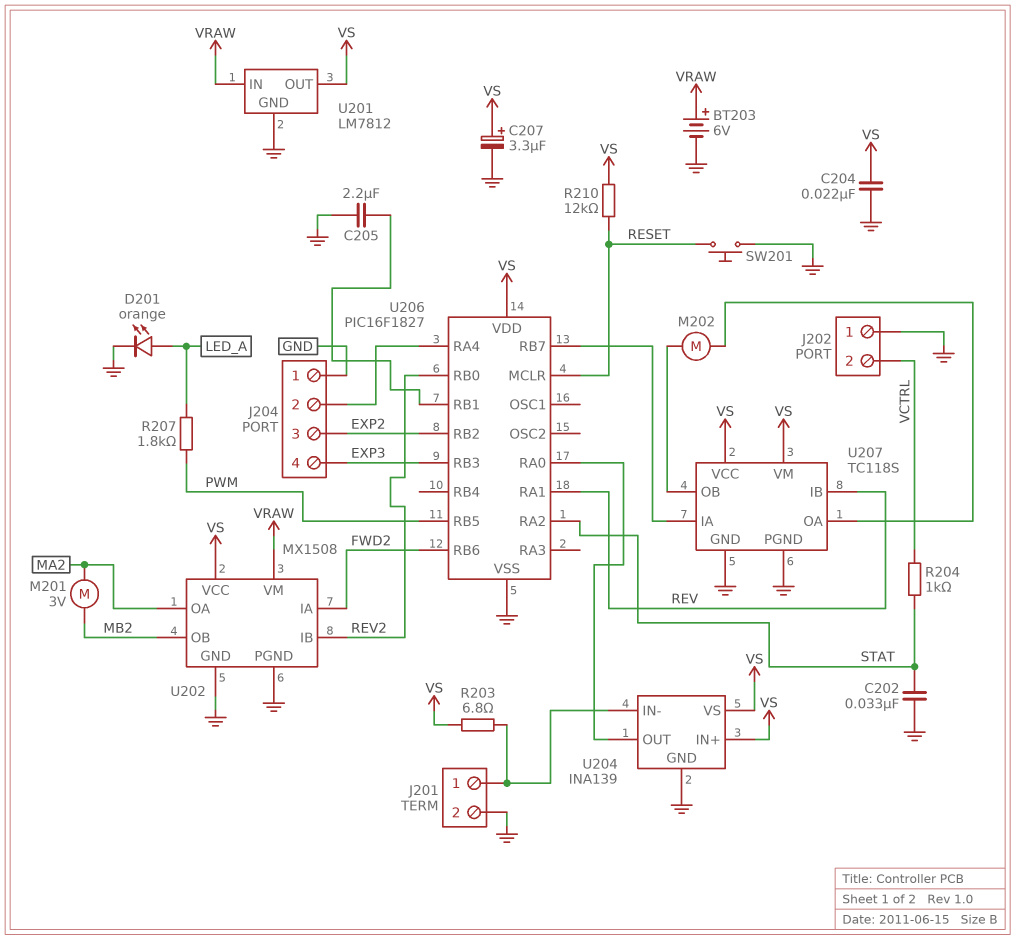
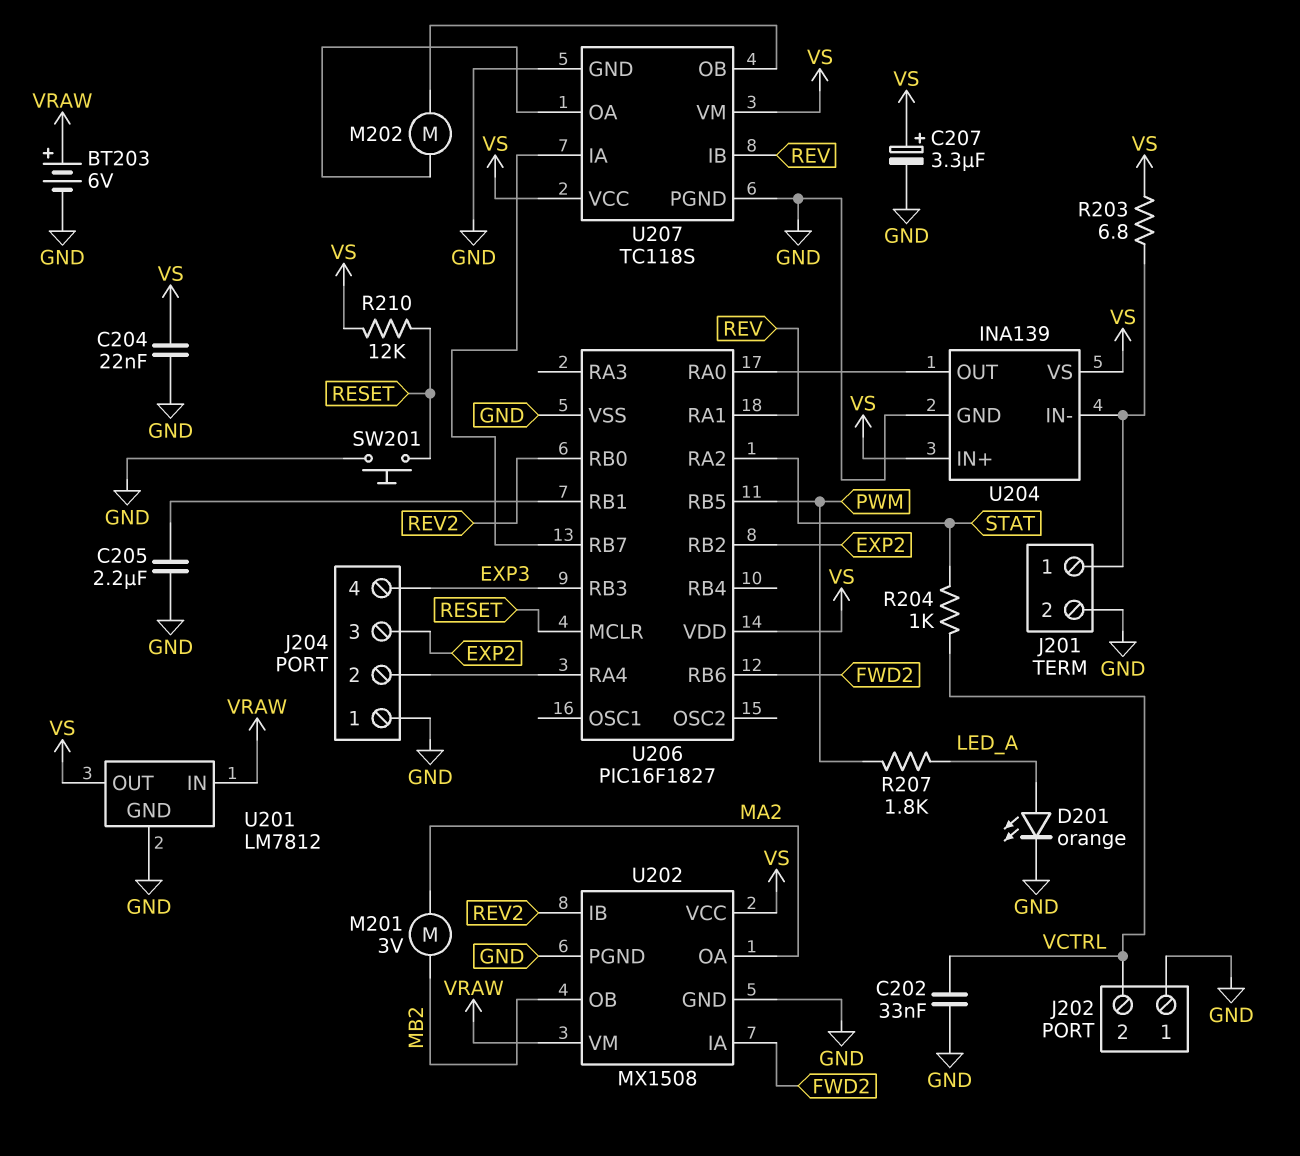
C202: 33nF (GND, STAT) -> 33nF (GND, VCTRL)

